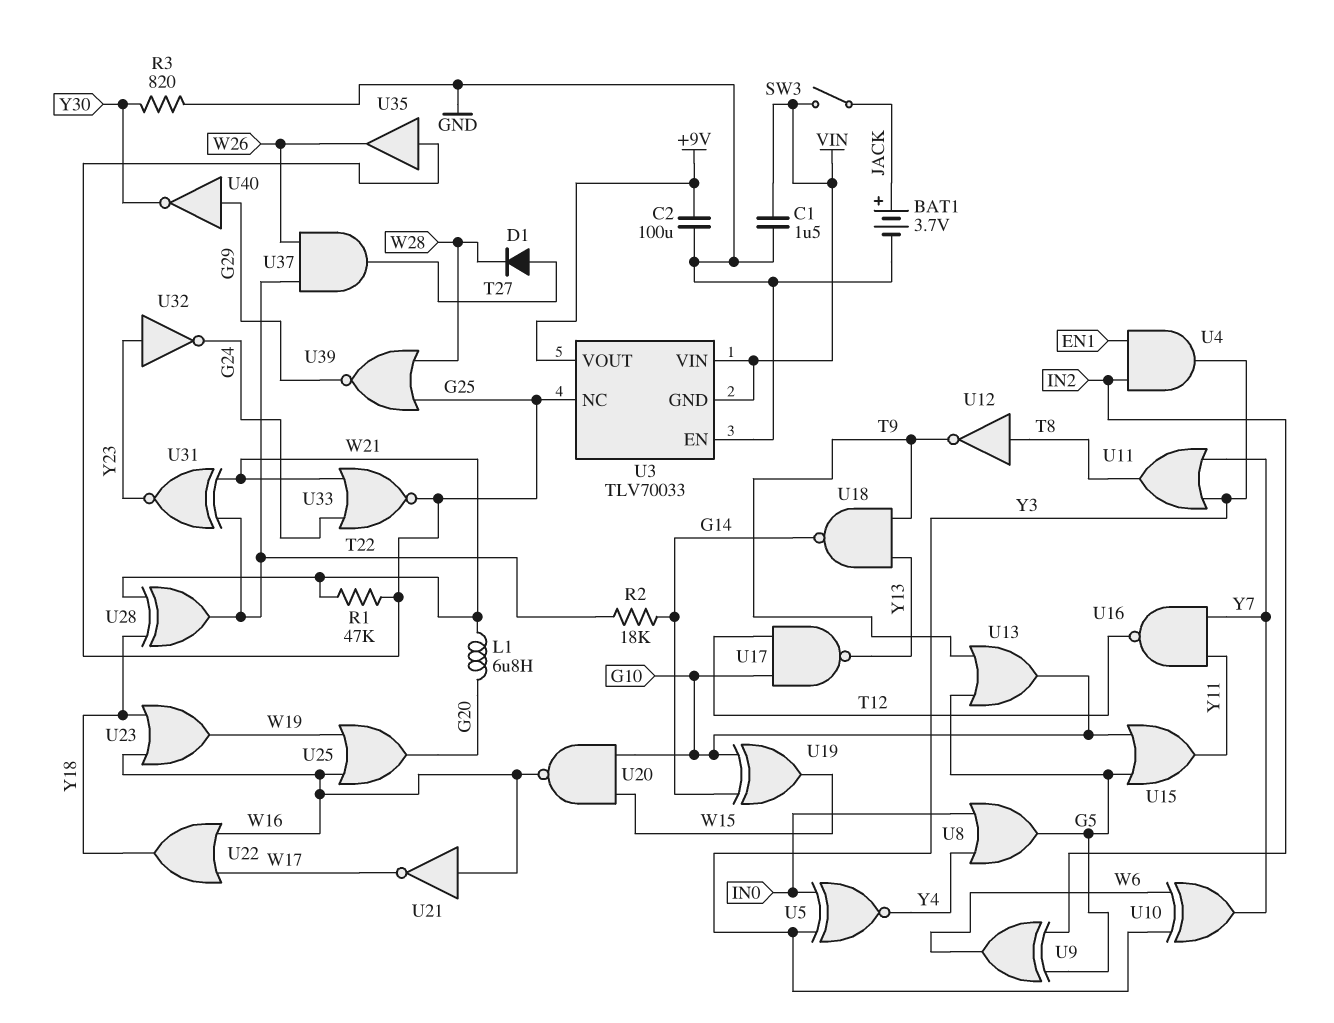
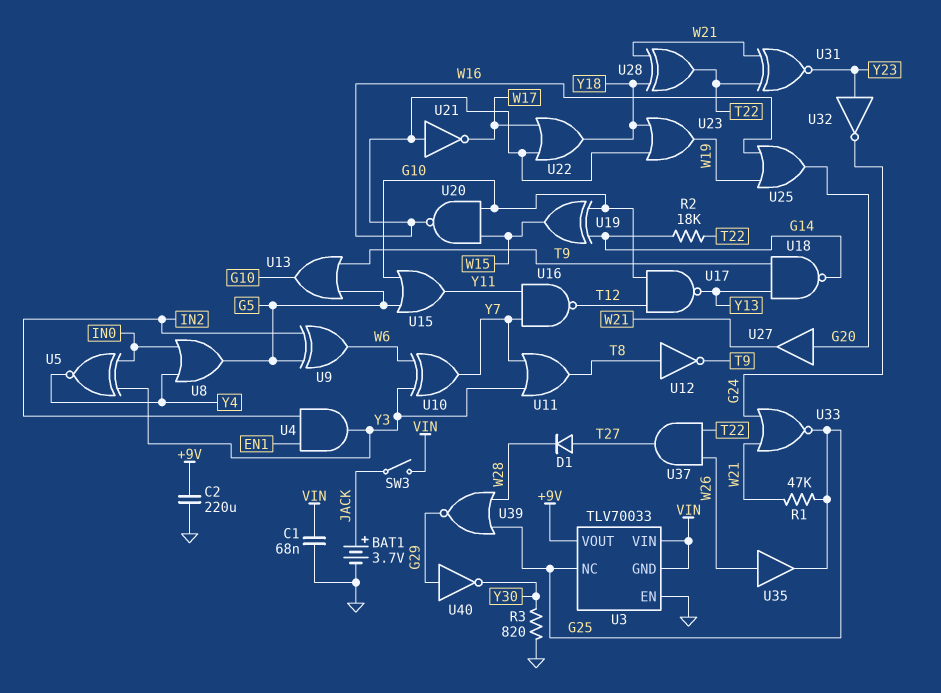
C1: 1.5uF (GND, VIN) -> 68nF (GND, VIN)
C2: 100uF (+9V, GND) -> 220uF (+9V, GND)
L1: 6.8uH (G20, W21) -> none
U27: none -> buffer (in G20, out W21)
U35: buffer (in G25, out W26) -> buffer (in W26, out G25)

